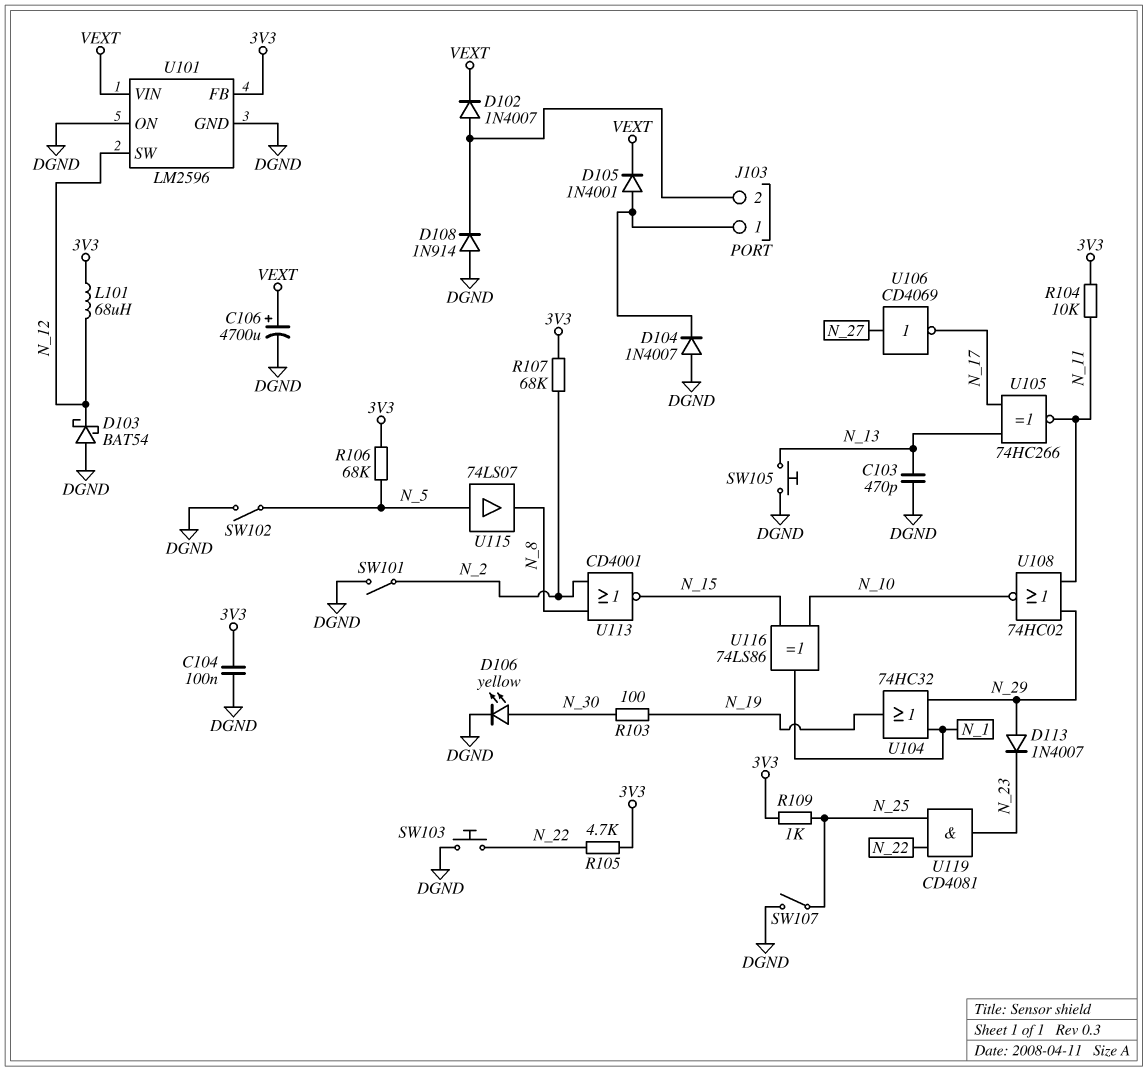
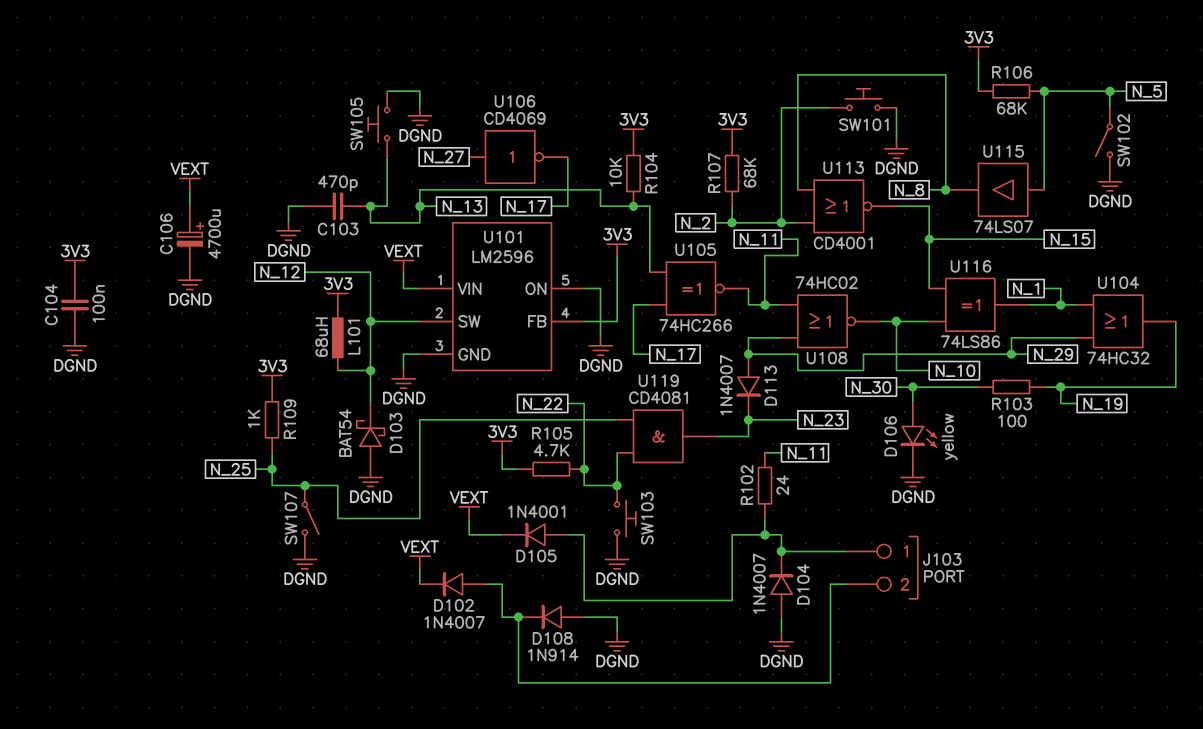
R102: none -> 24 (J103/1, N_11)
R104: 10k (3V3, N_11) -> 10k (3V3, N_13)
SW101: switch (DGND, N_2) -> button (DGND, N_2)

